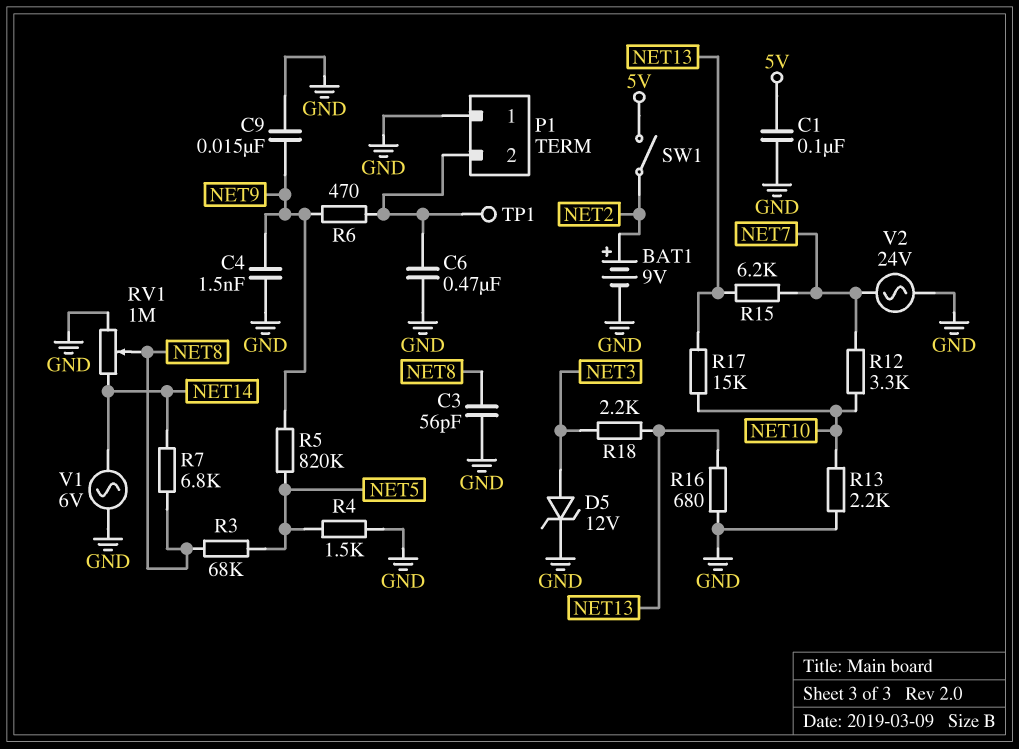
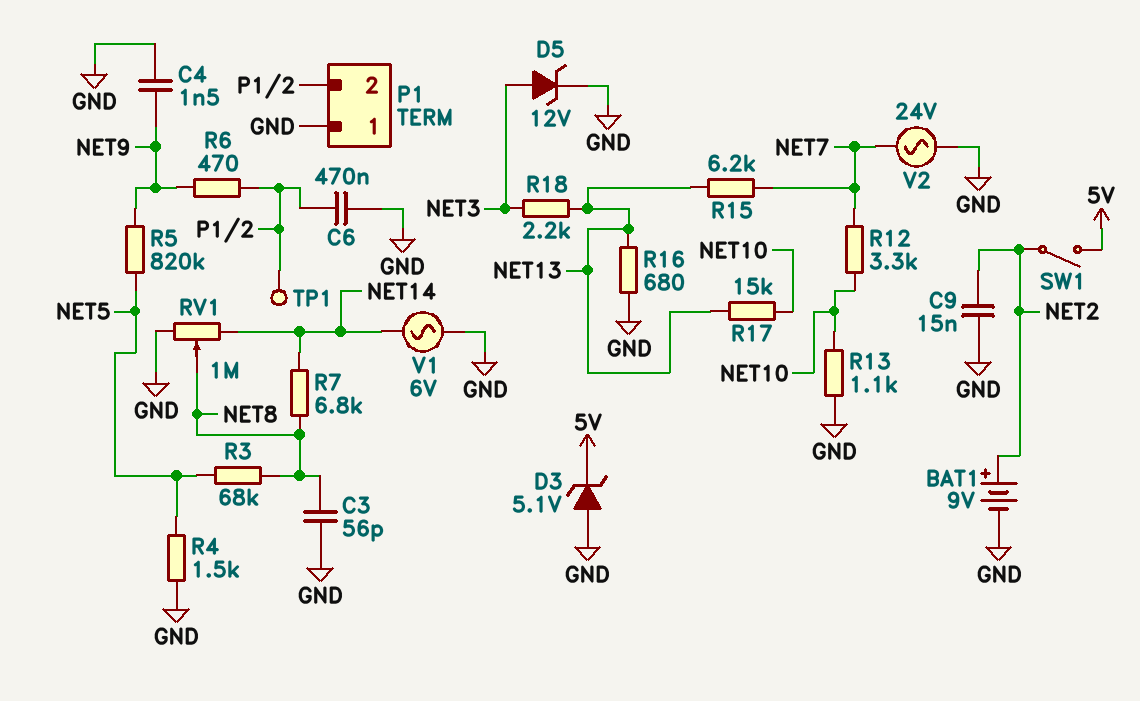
C1: 100nF (5V, GND) -> none
C9: 15nF (GND, NET9) -> 15nF (GND, NET2)
D3: none -> zener 5.1V (A GND, K 5V)
R13: 2.2k (GND, NET10) -> 1.1k (GND, NET10)

